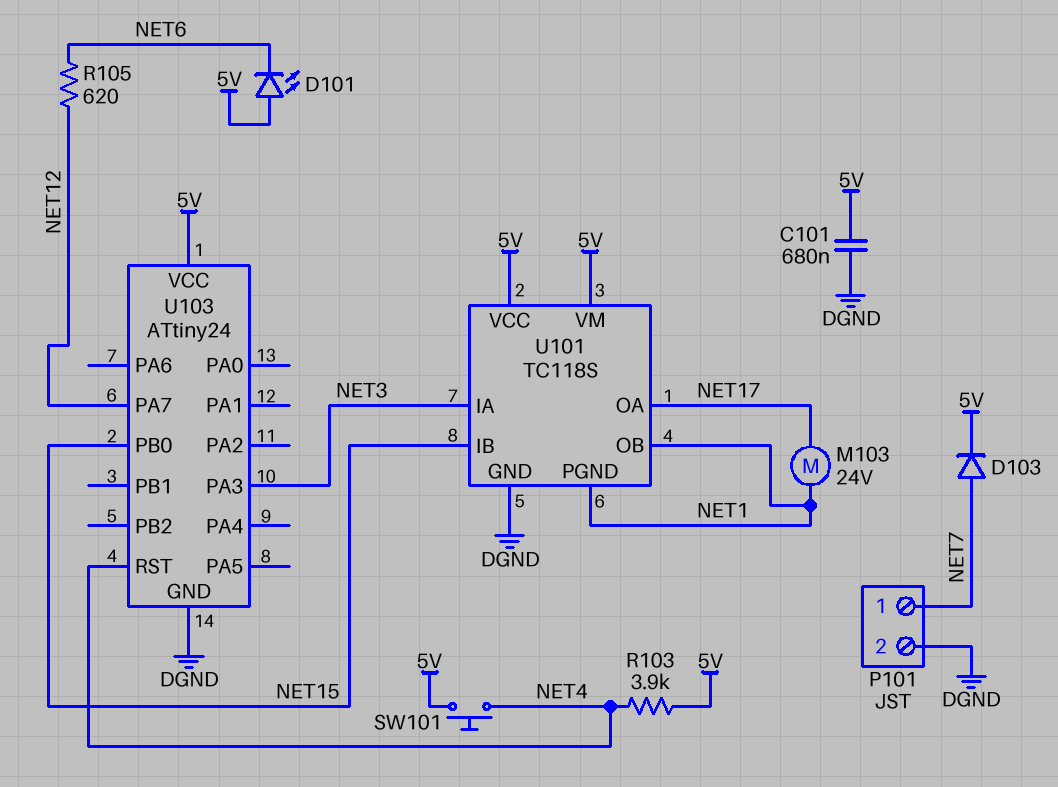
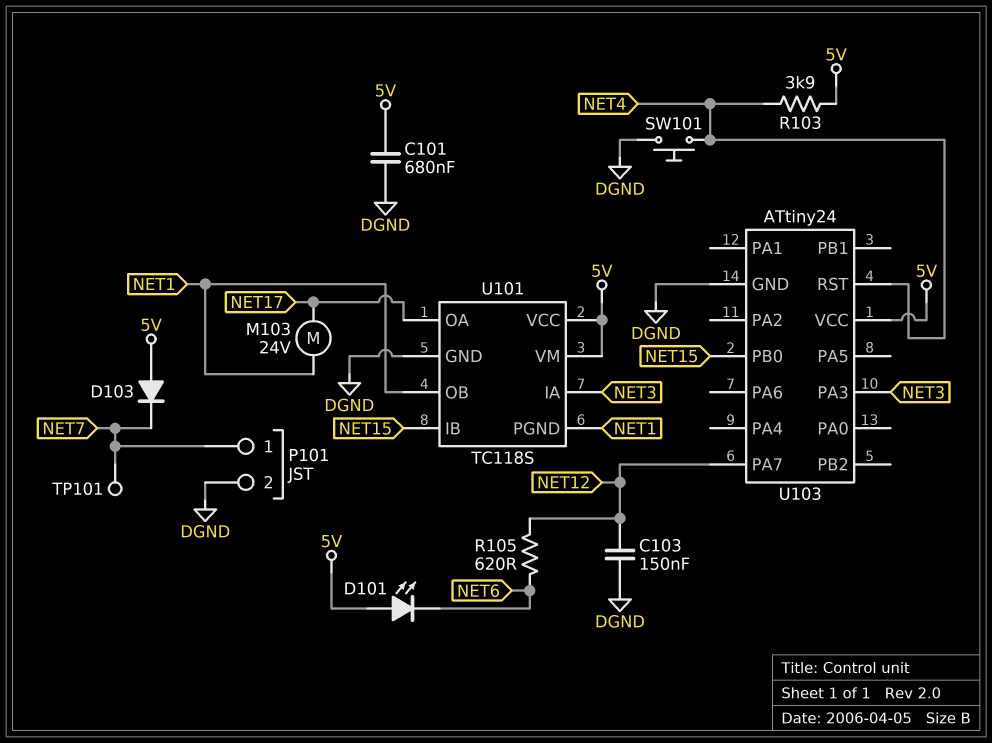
C103: none -> 150nF (DGND, NET12)
D103: diode (A NET7, K 5V) -> diode (A 5V, K NET7)
SW101: button (5V, NET4) -> button (DGND, NET4)
TP101: none -> test point (NET7)

